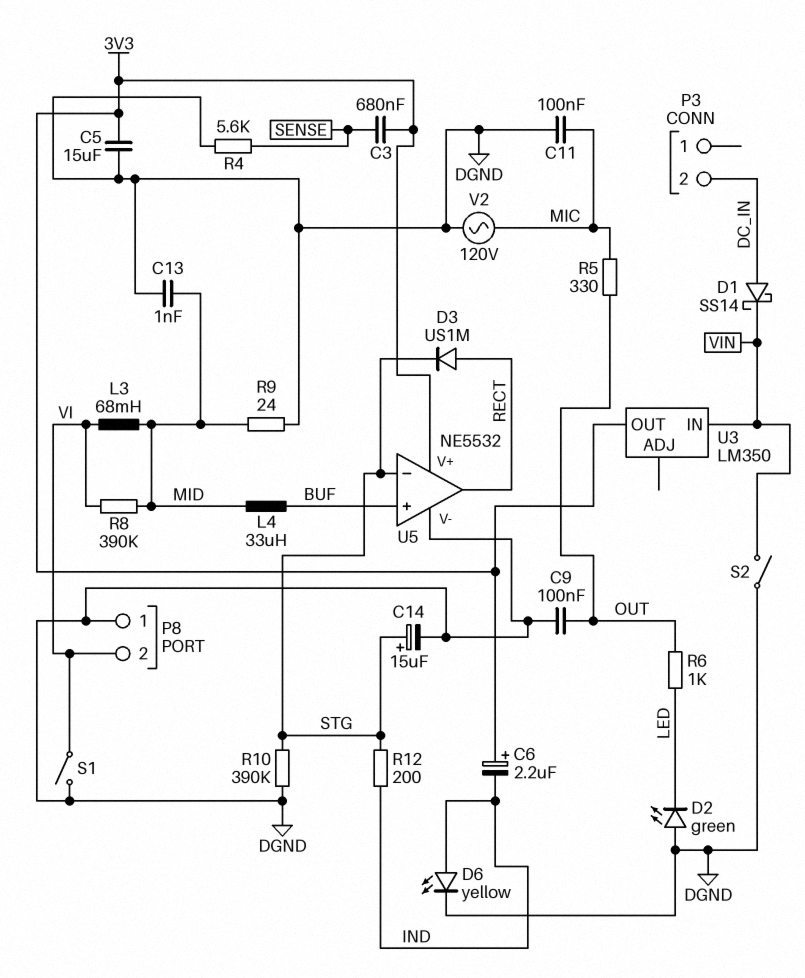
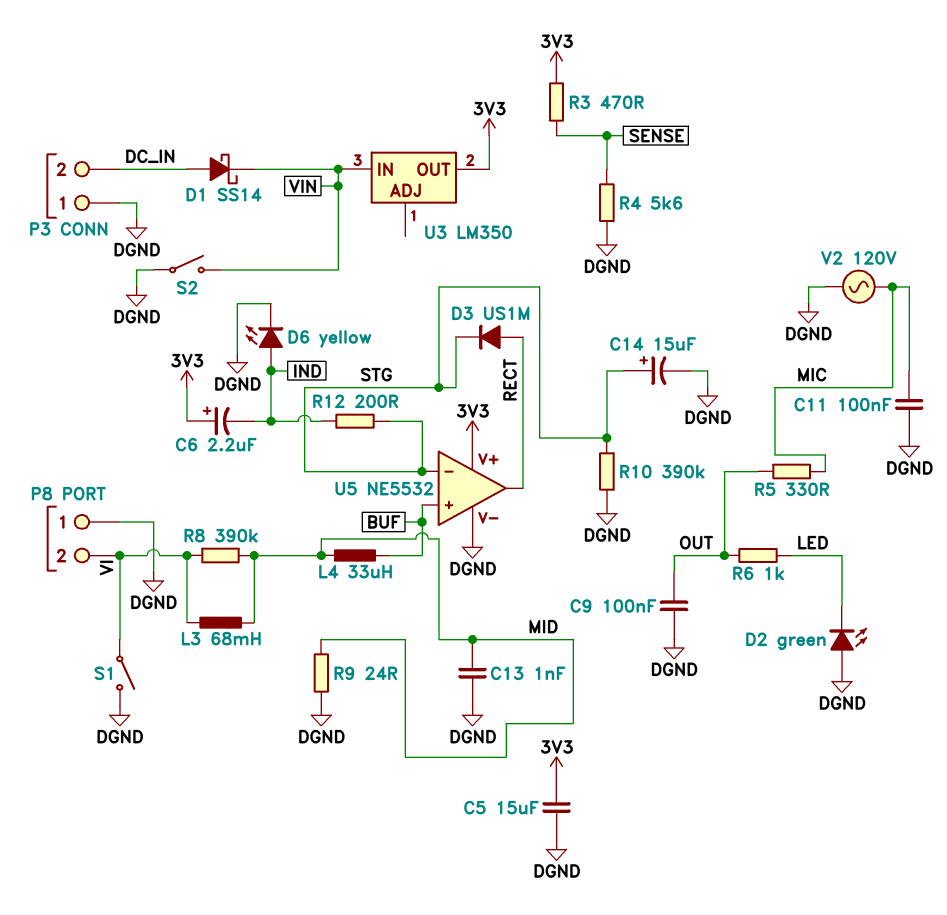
C3: 680nF (3V3, SENSE) -> none
P3 pin 1: none -> DGND
R3: none -> 470 (3V3, SENSE)

